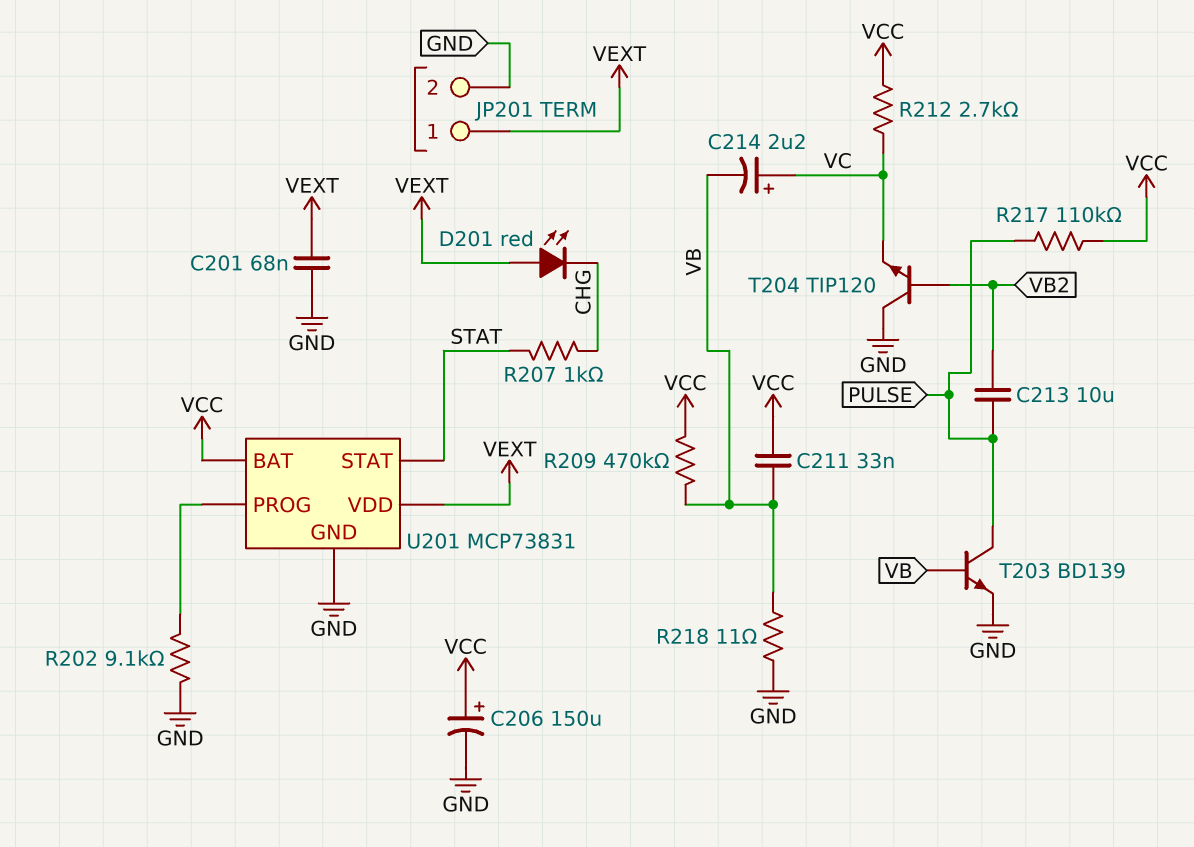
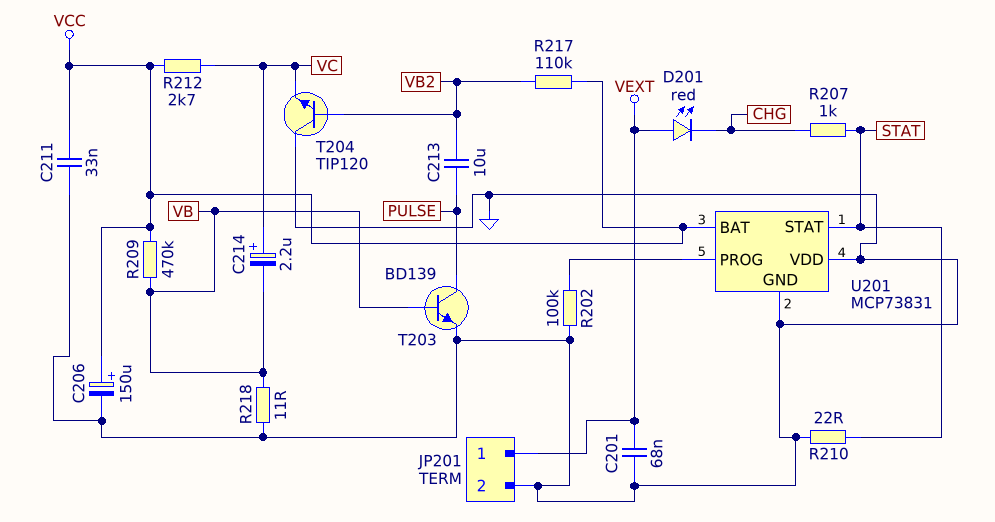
C211: 33nF (VB, VCC) -> 33nF (GND, VCC)
R202: 9.1k (GND, U201/PROG) -> 100k (GND, U201/PROG)
R210: none -> 22 (GND, STAT)
R217: 110k (PULSE, VCC) -> 110k (VB2, VCC)
U201 pin VDD: VEXT -> GND

